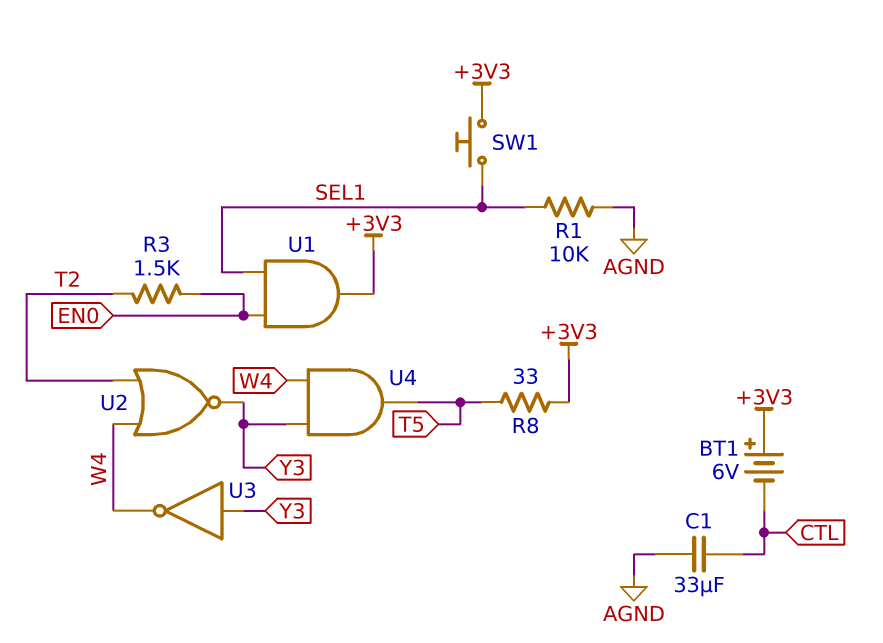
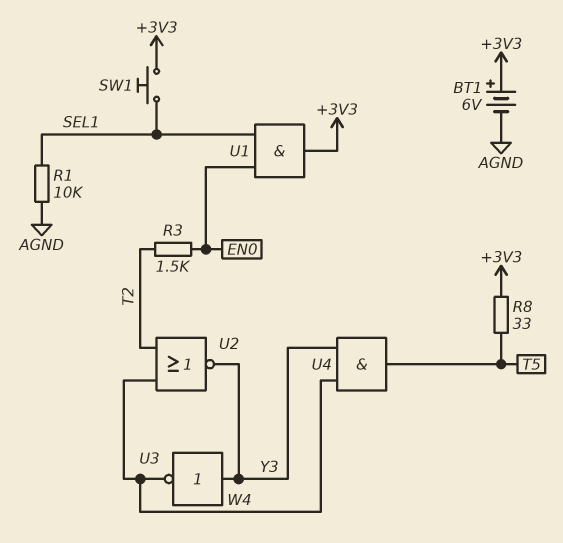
BT1: 6V (plus +3V3, minus CTL) -> 6V (plus +3V3, minus AGND)
C1: 33uF (AGND, CTL) -> none

